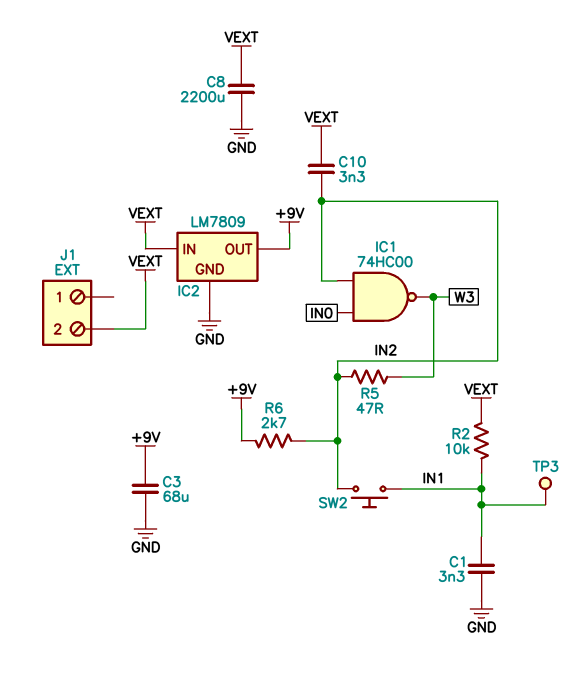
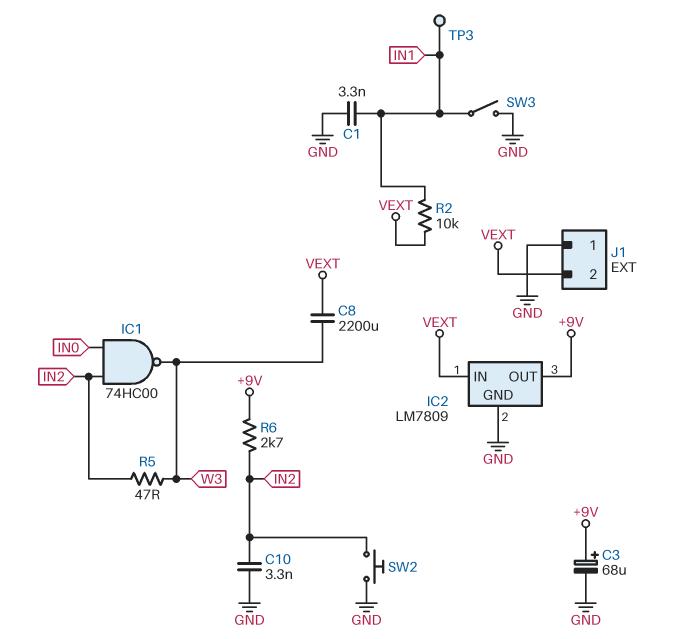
C3: 68uF (+9V, GND) -> 68uF (plus +9V, minus GND)
C8: 2200uF (GND, VEXT) -> 2200uF (VEXT, W3)
C10: 3.3nF (IN2, VEXT) -> 3.3nF (GND, IN2)
J1 pin 1: none -> GND
SW2: button (IN1, IN2) -> button (GND, IN2)
SW3: none -> switch (GND, IN1)

